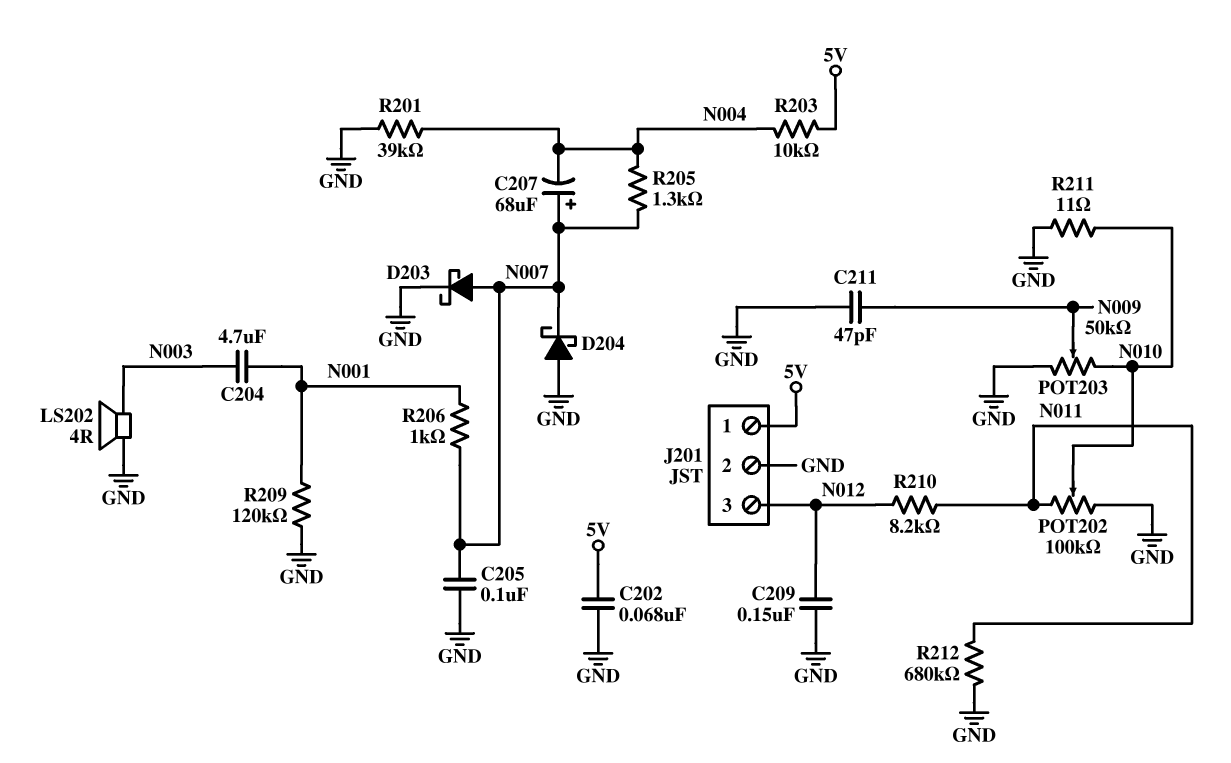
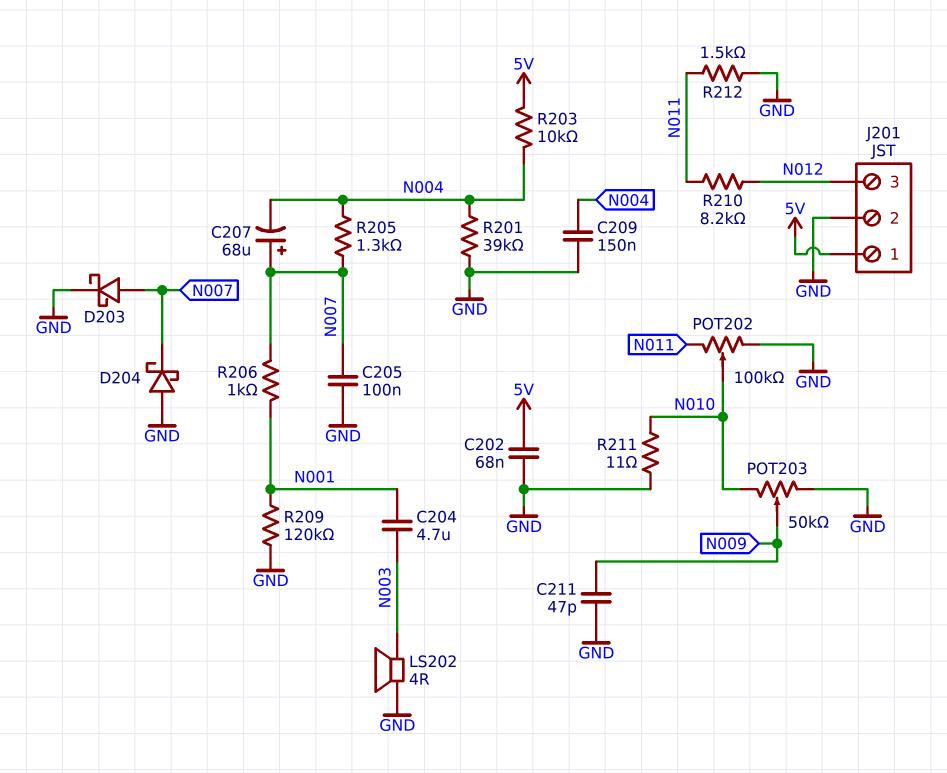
C209: 150nF (GND, N012) -> 150nF (GND, N004)
R212: 680k (GND, N011) -> 1.5k (GND, N011)

